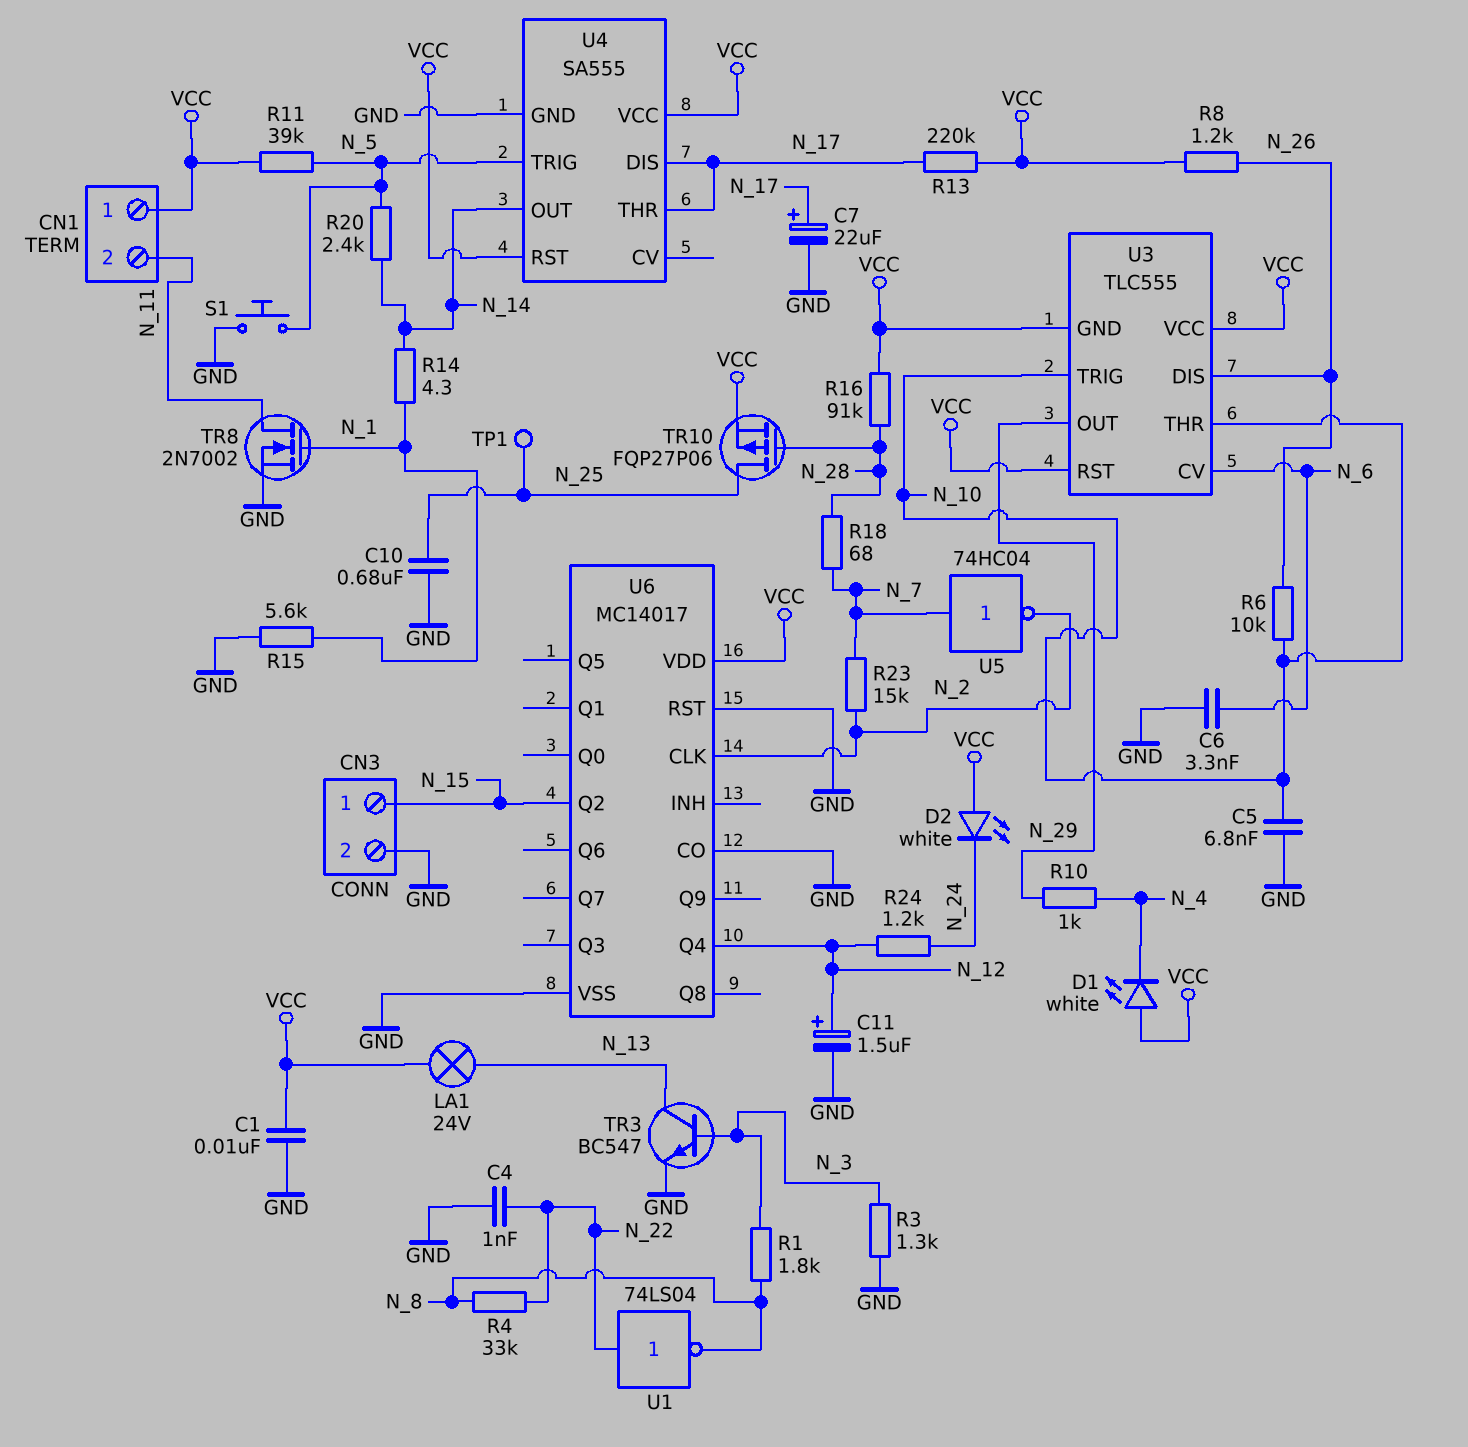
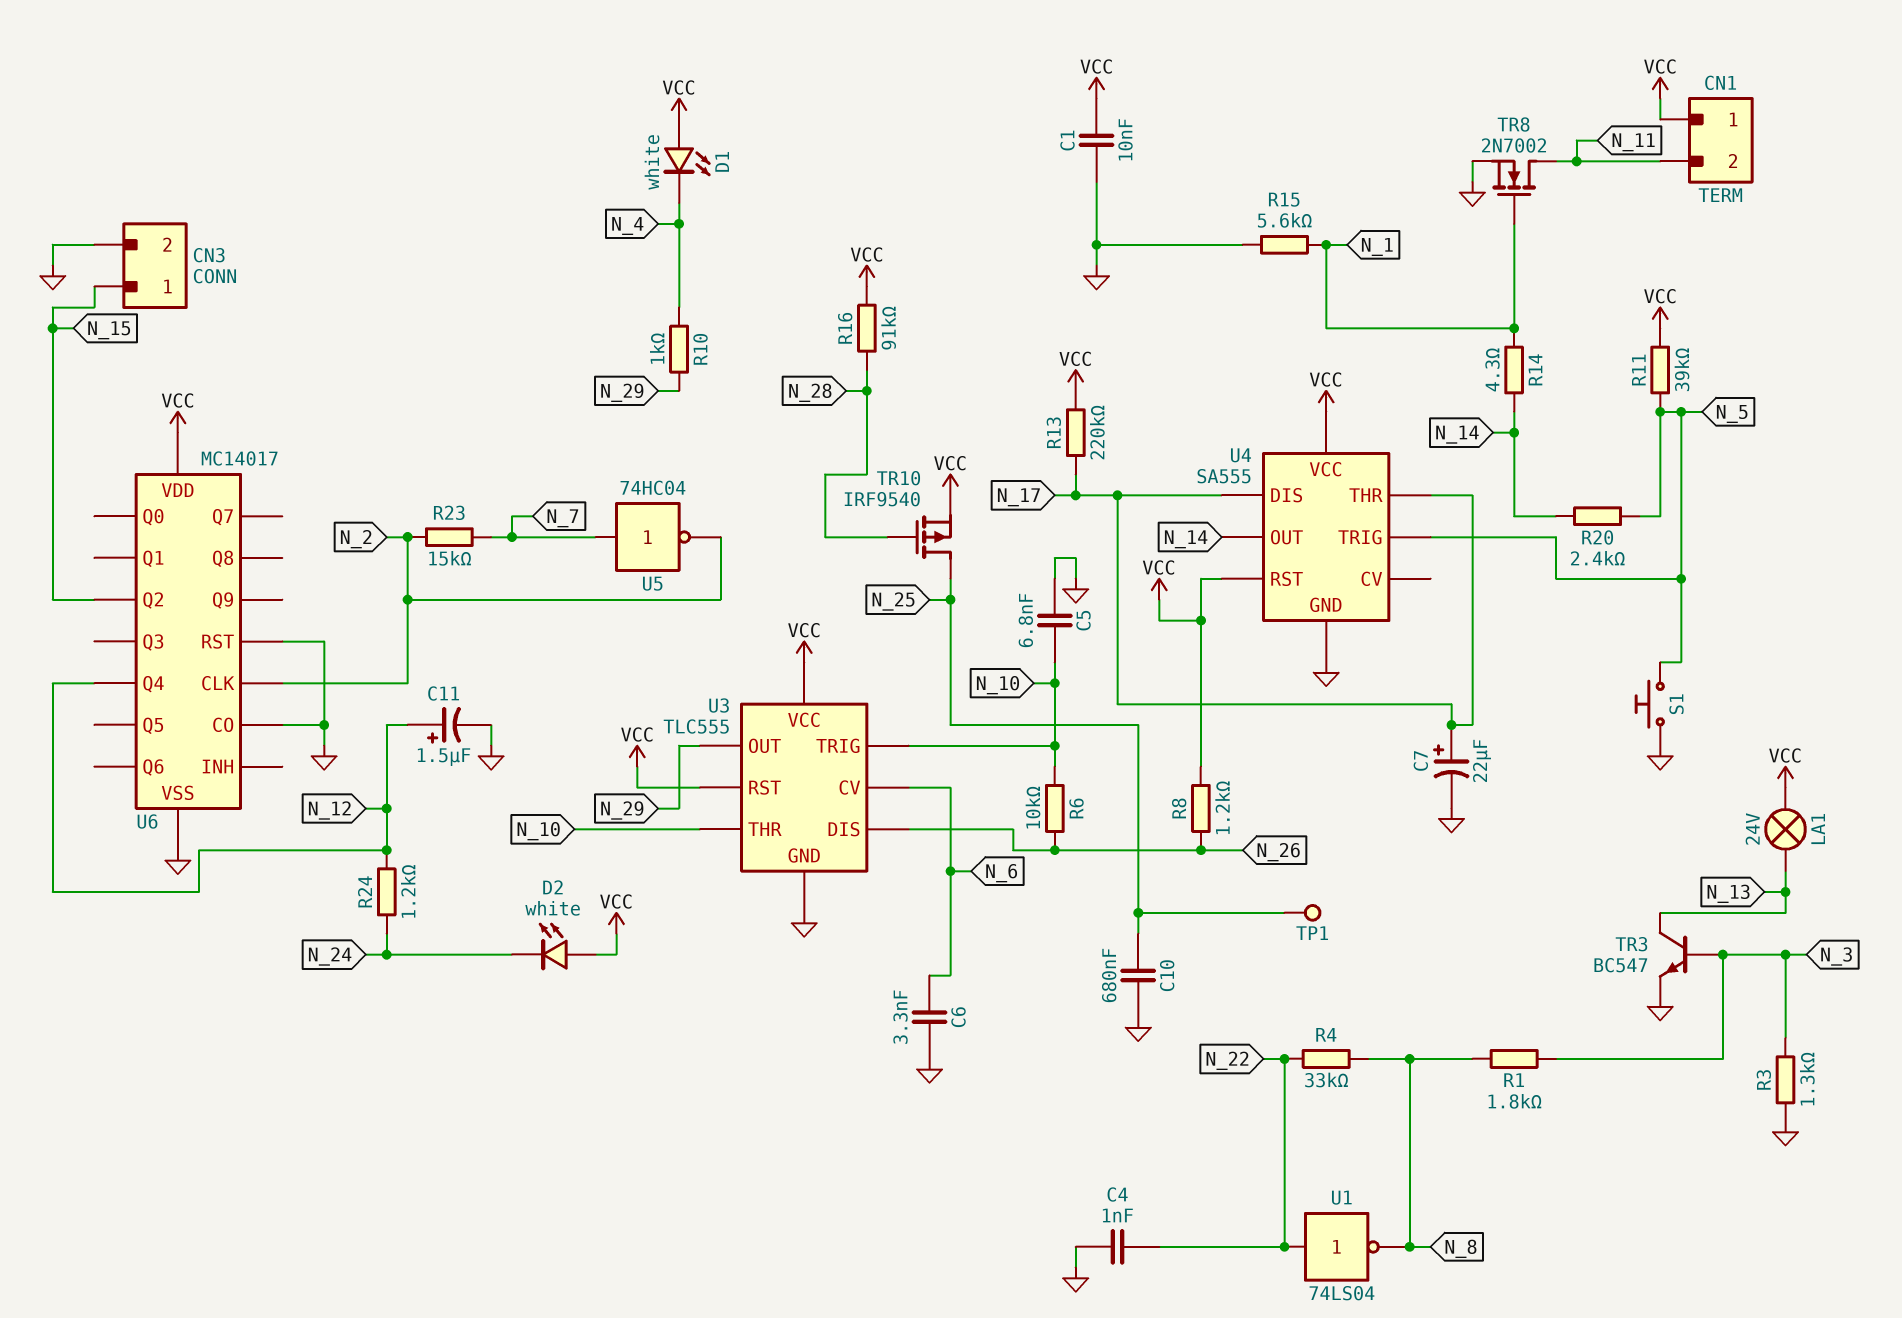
R18: 68 (N_7, N_28) -> none
TR10: PMOS FQP27P06 (G N_28, D N_25, S VCC) -> PMOS IRF9540 (G N_28, D N_25, S VCC)
U3 pin GND: VCC -> GND

